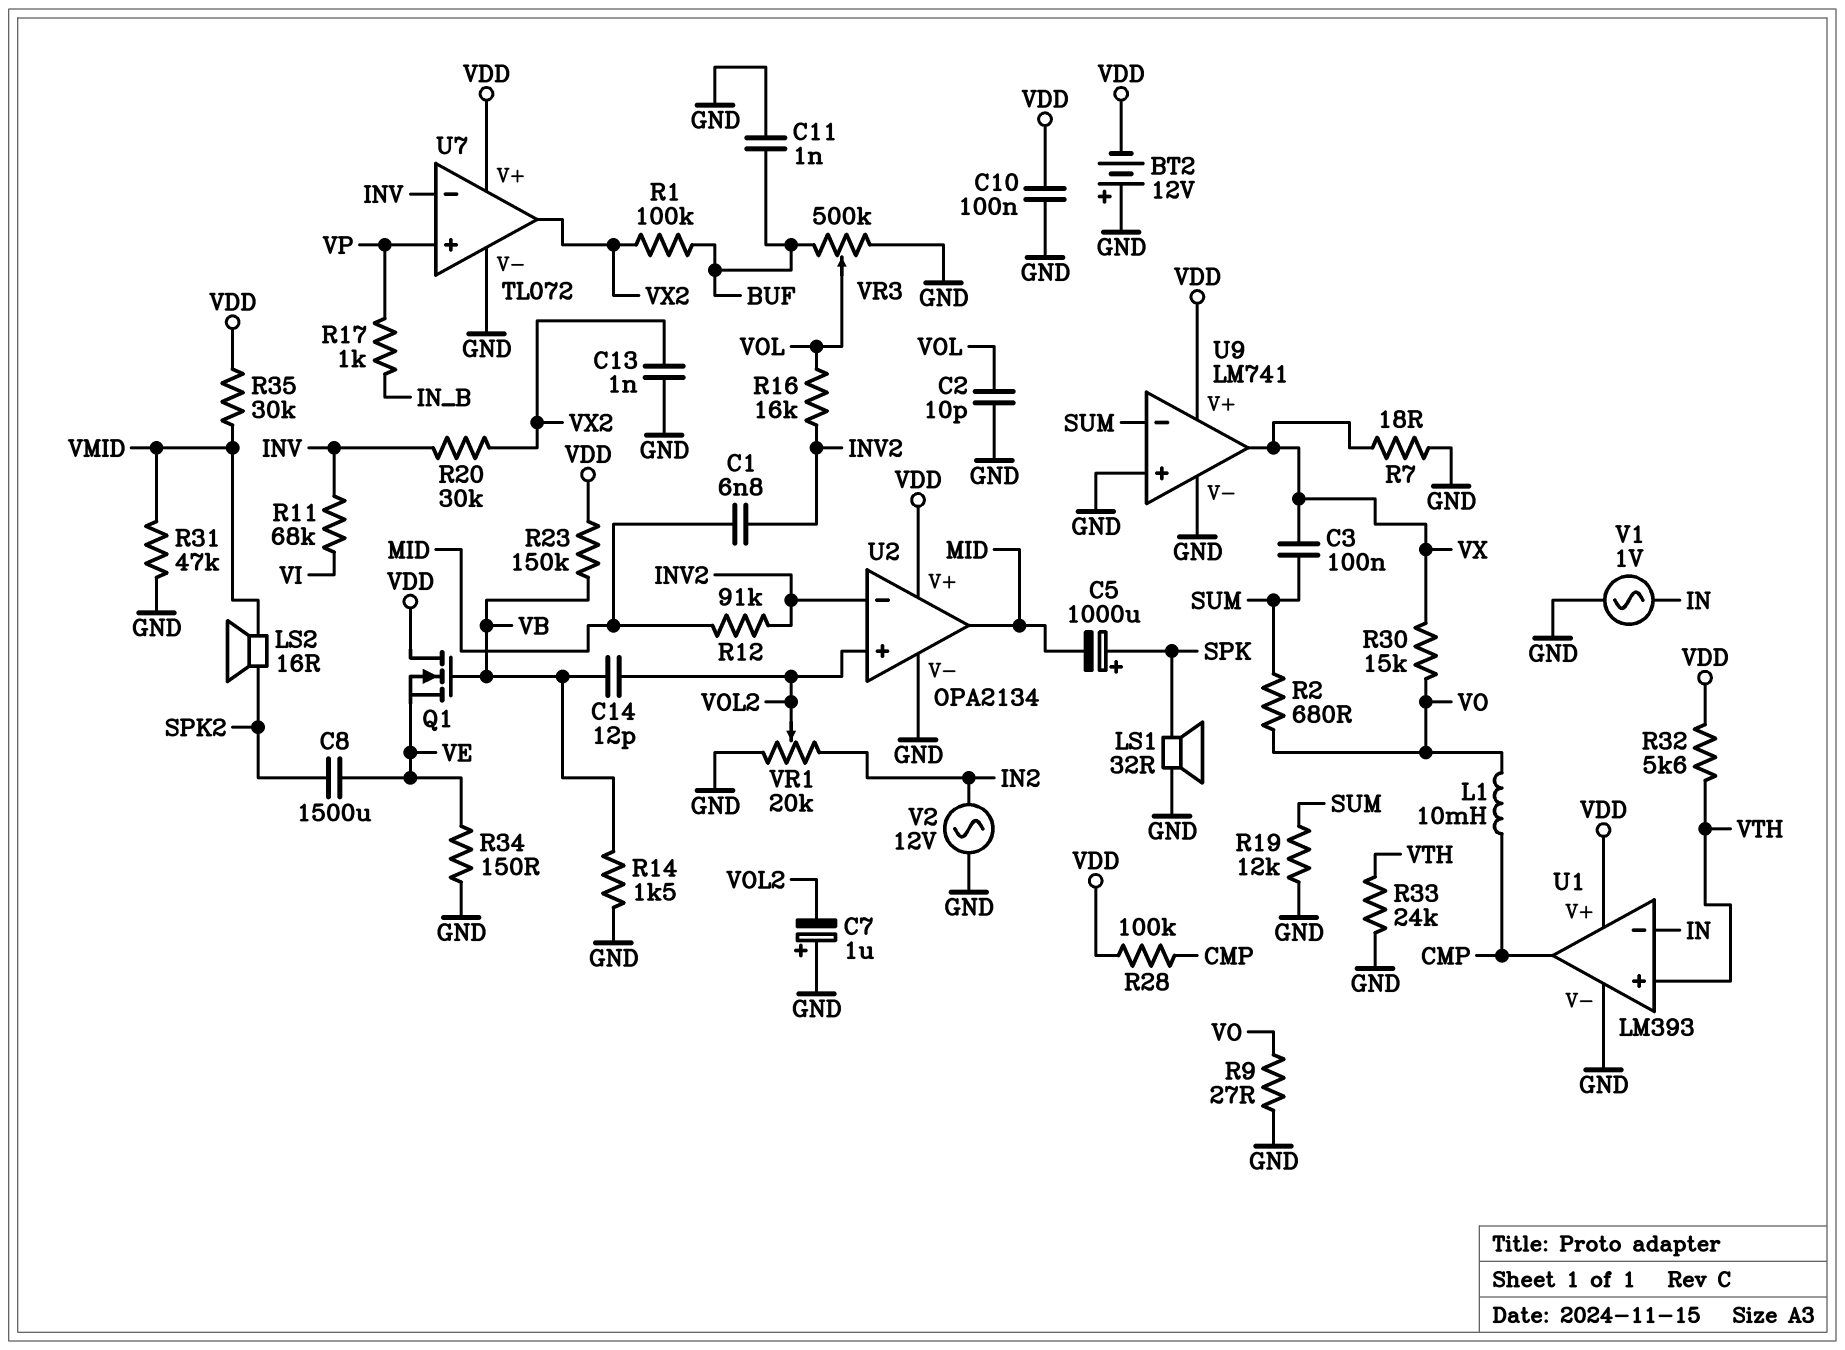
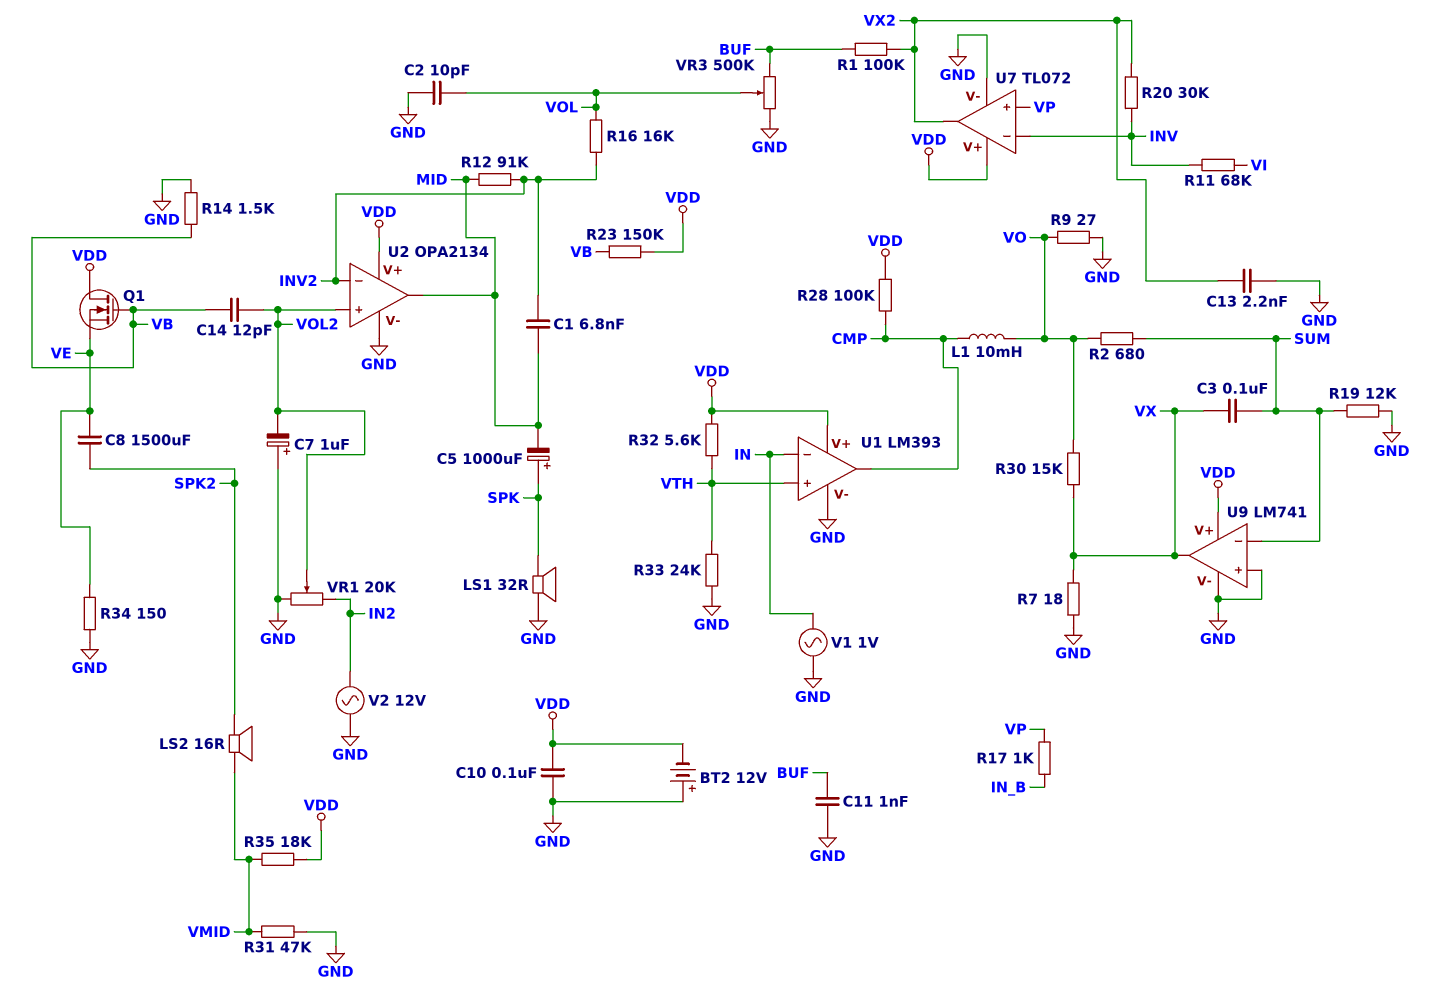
C13: 1nF (GND, VX2) -> 2.2nF (GND, VX2)
R35: 30k (VDD, VMID) -> 18k (VDD, VMID)

